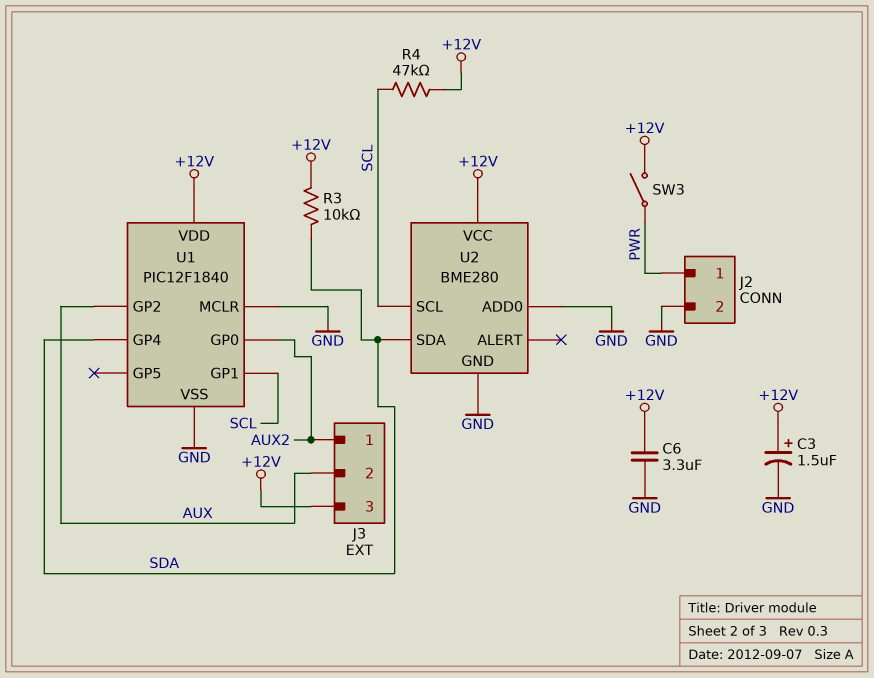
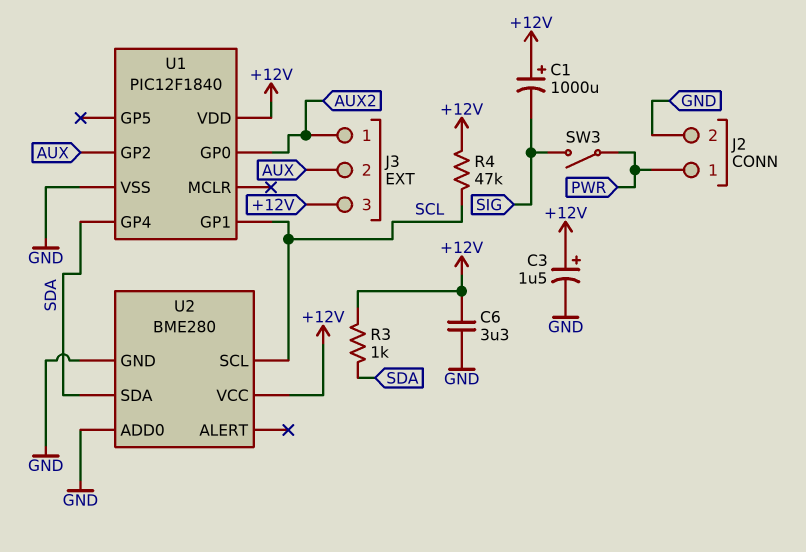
C1: none -> 1000uF (plus +12V, minus SIG)
R3: 10k (+12V, SDA) -> 1k (+12V, SDA)
SW3: switch (+12V, PWR) -> switch (PWR, SIG)
U1 pin MCLR: GND -> none

